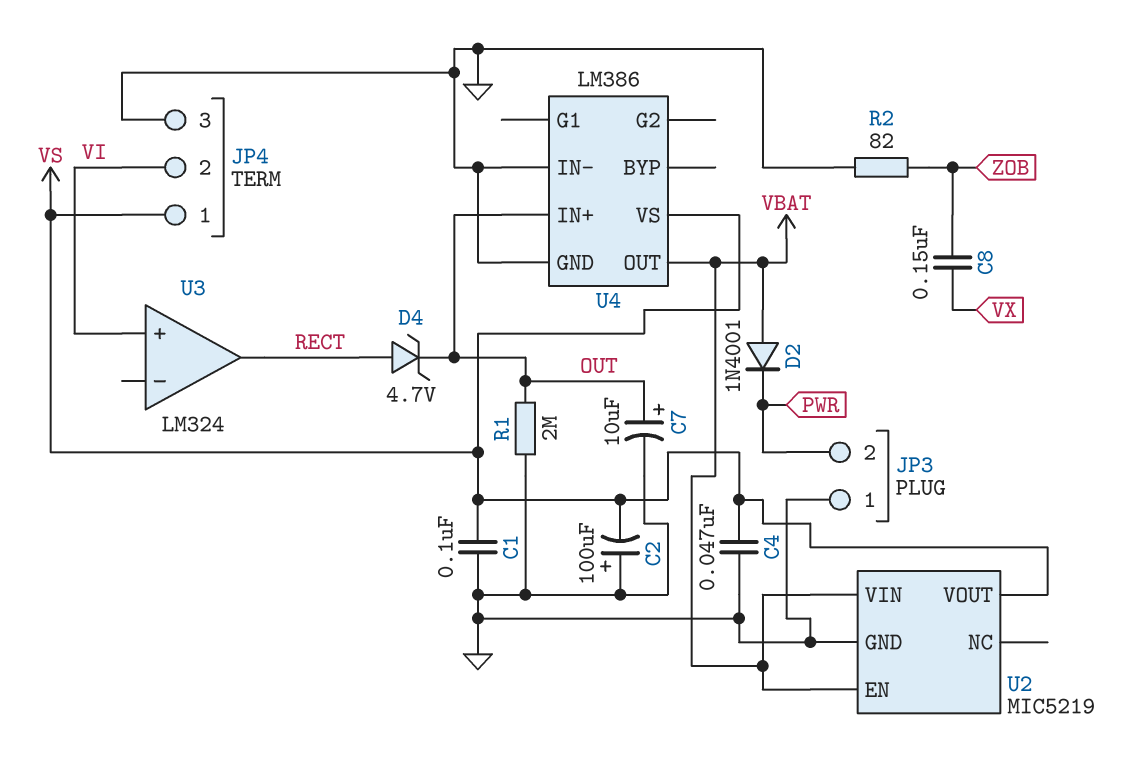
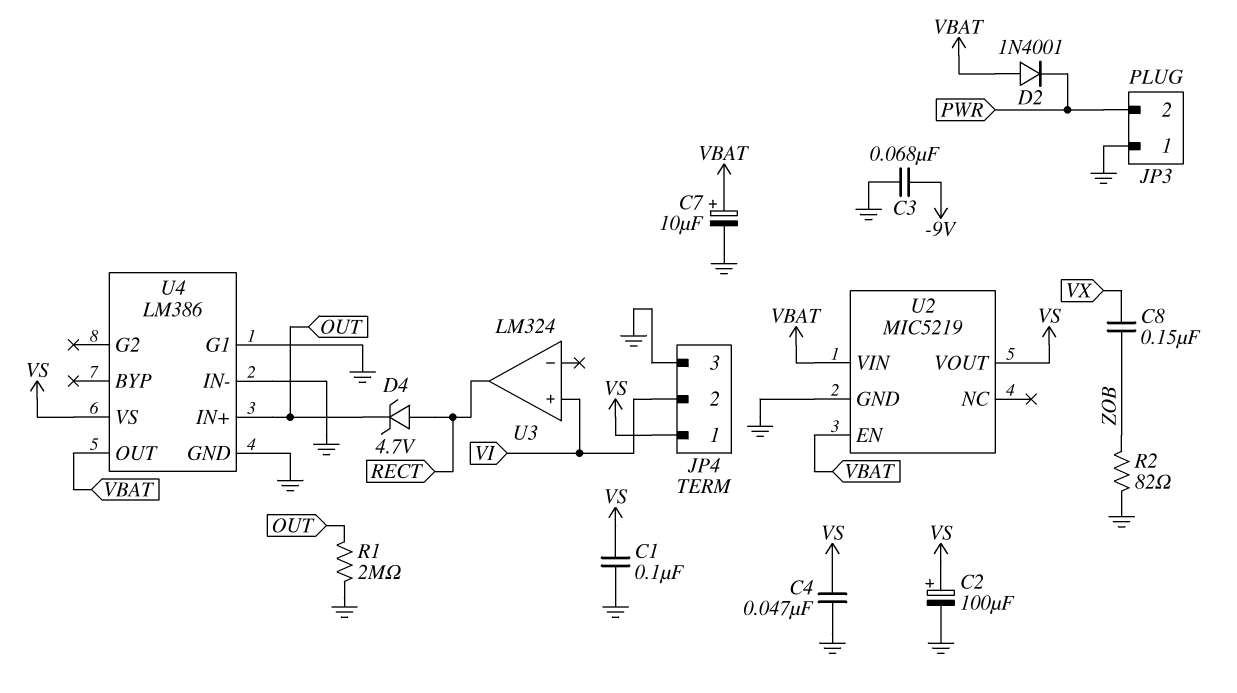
C2: 100uF (plus GND, minus VS) -> 100uF (plus VS, minus GND)
C3: none -> 68nF (-9V, GND)
C7: 10uF (plus OUT, minus GND) -> 10uF (plus VBAT, minus GND)
U4 pin G1: none -> GND

